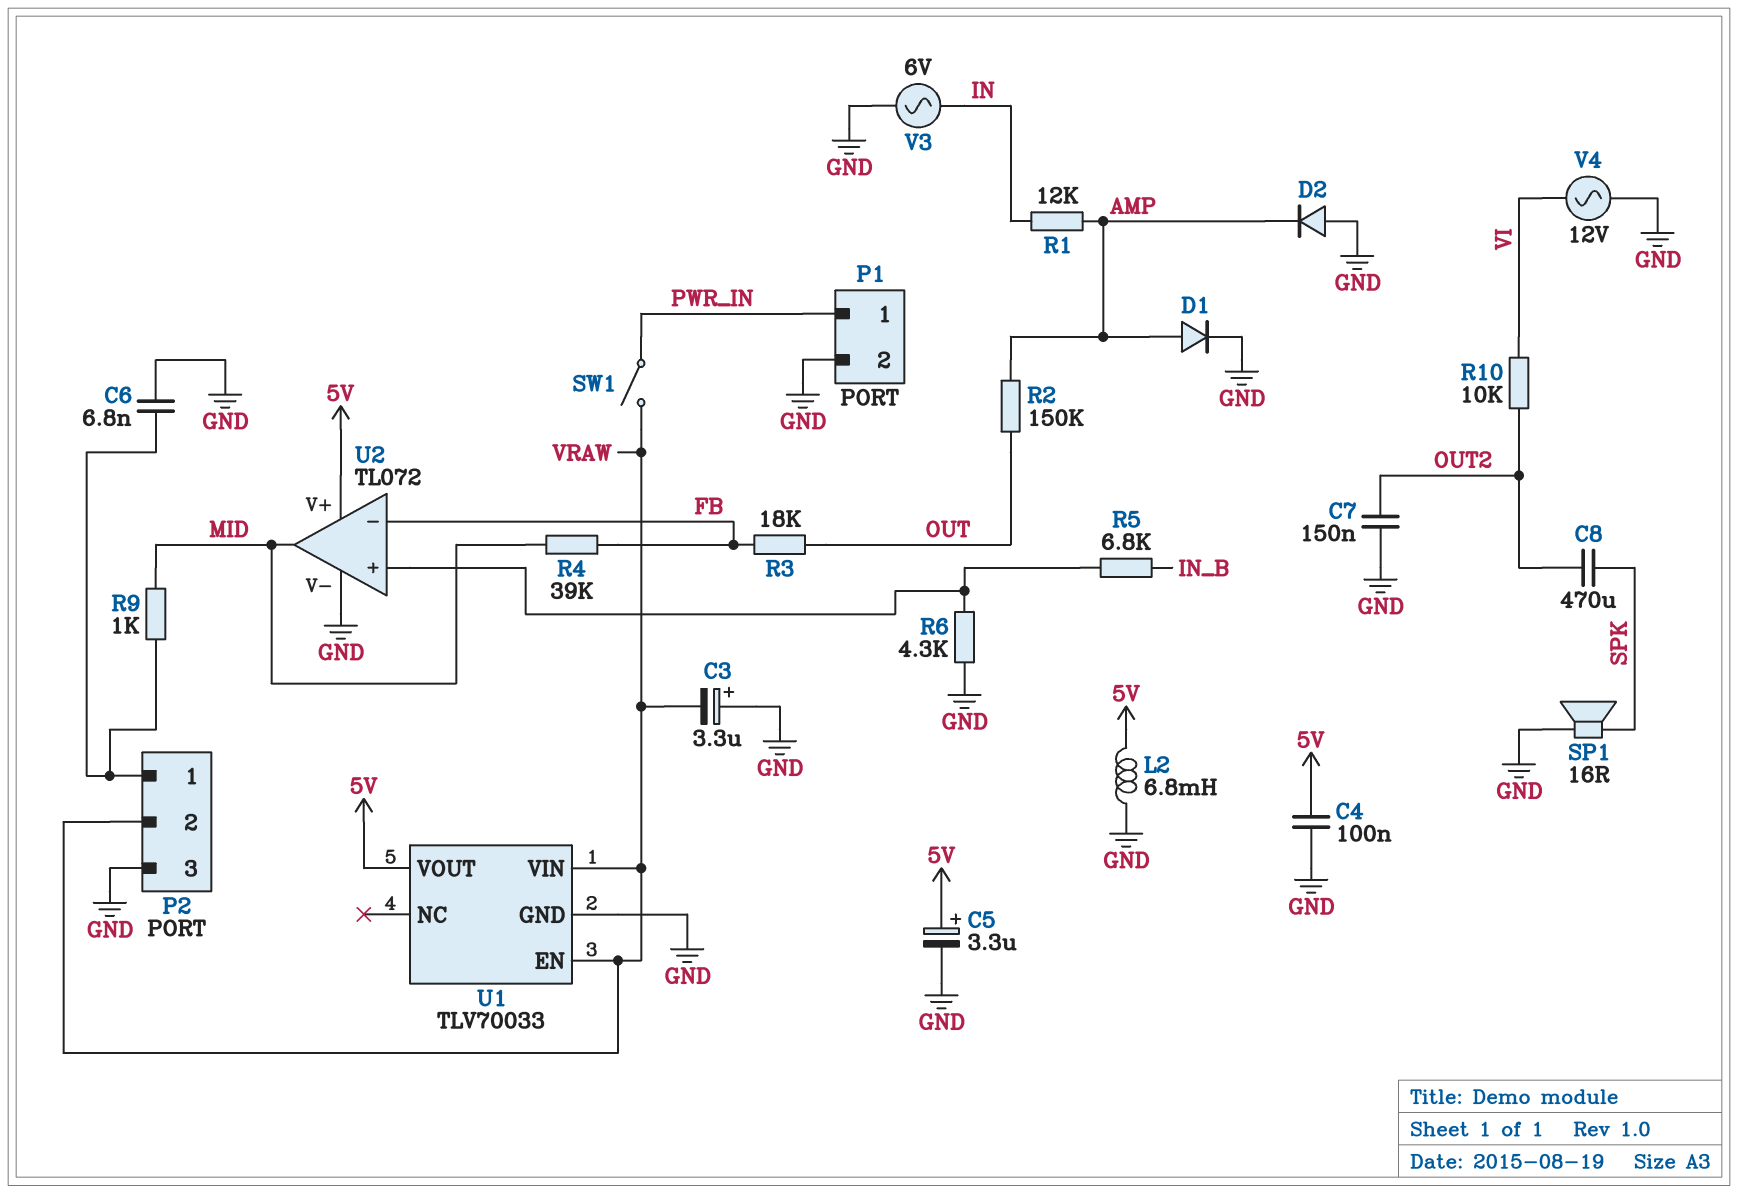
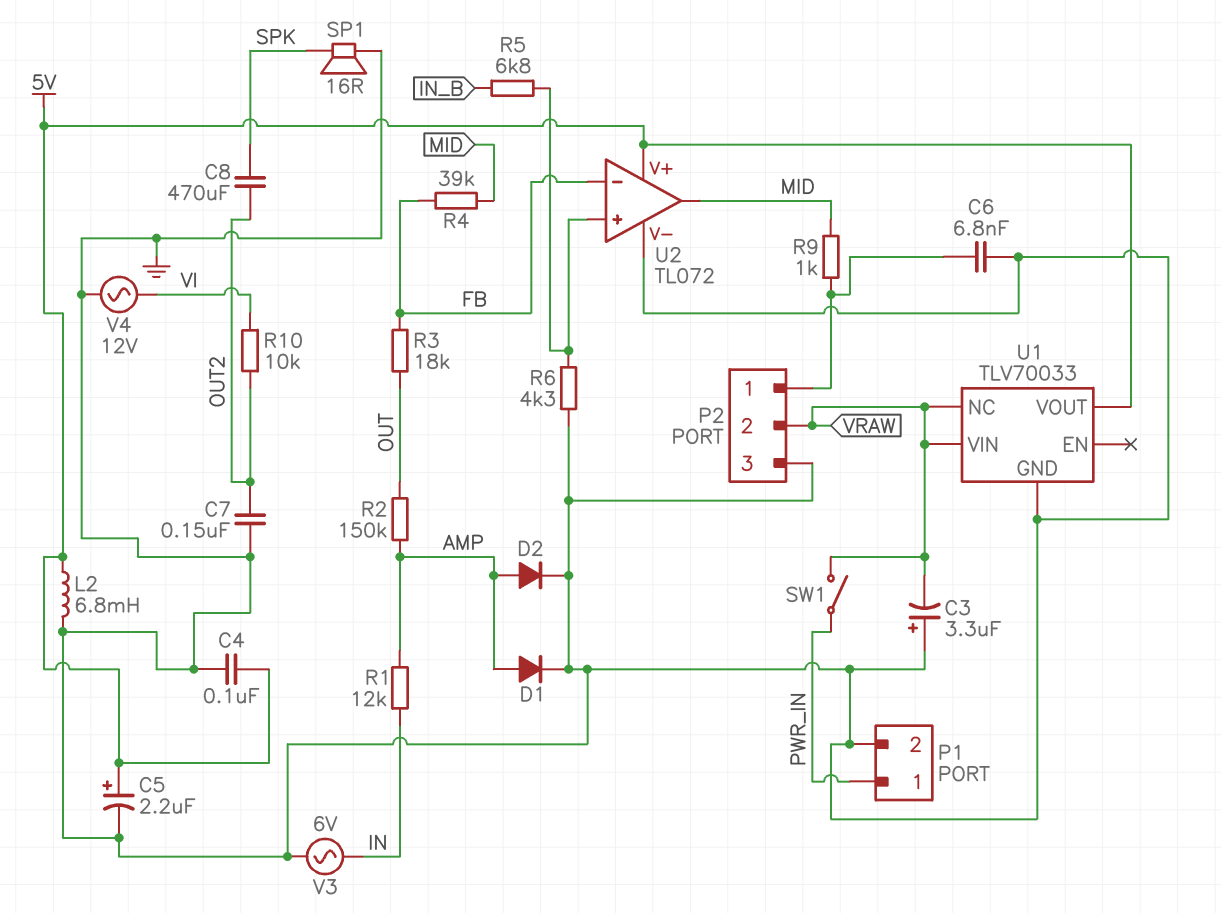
C5: 3.3uF (plus 5V, minus GND) -> 2.2uF (plus 5V, minus GND)
D2: diode (A GND, K AMP) -> diode (A AMP, K GND)
U1 pin EN: VRAW -> none
U1 pin NC: none -> VRAW

